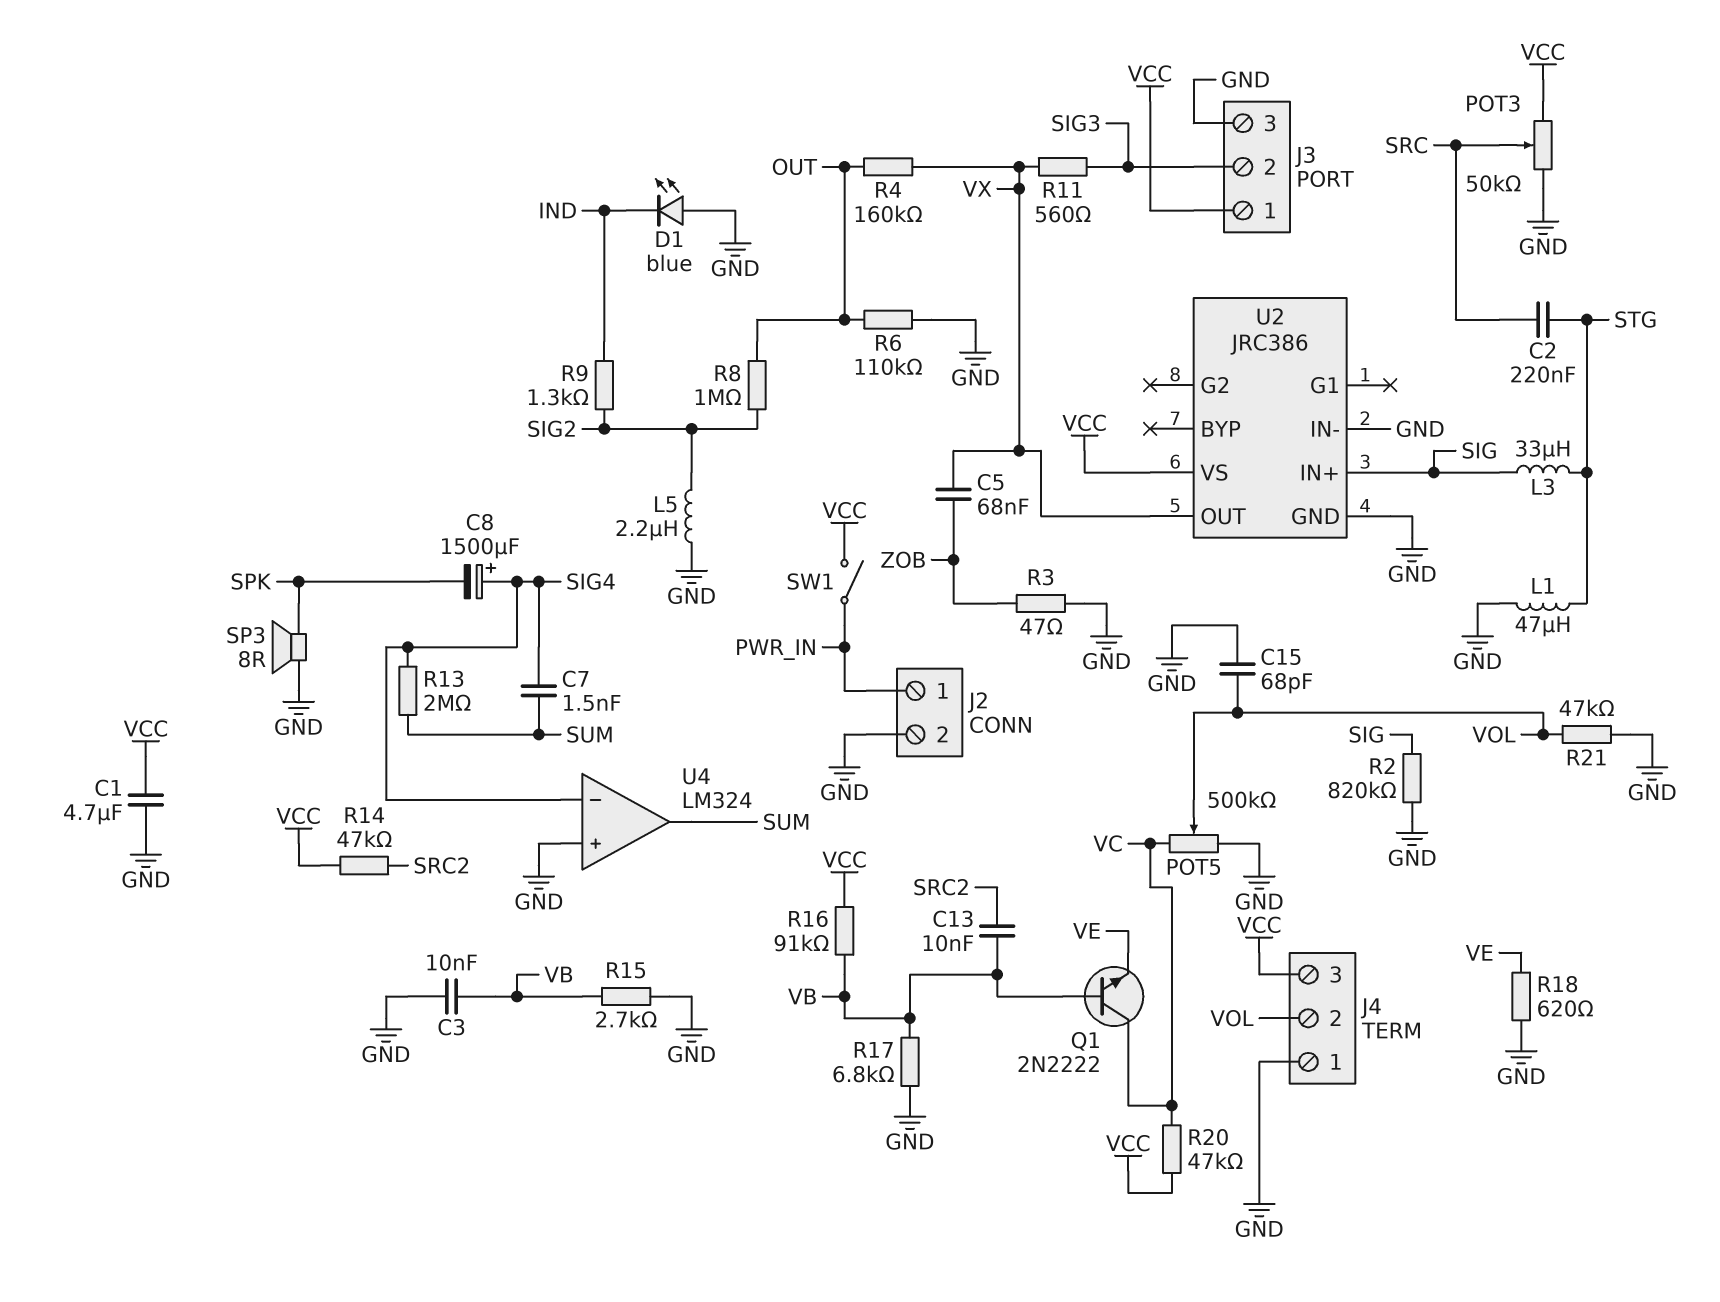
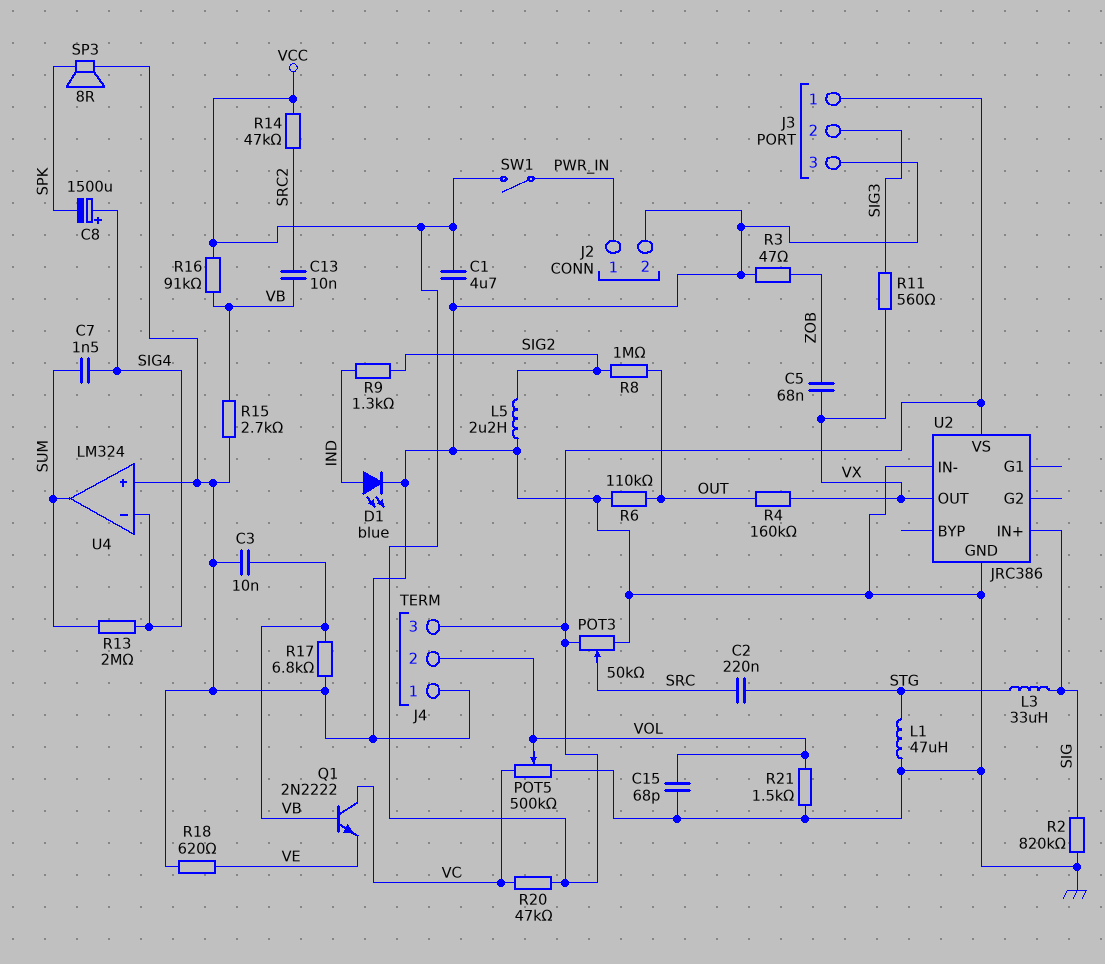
D1: LED blue (A GND, K IND) -> LED blue (A IND, K GND)
R21: 47k (GND, VOL) -> 1.5k (GND, VOL)

